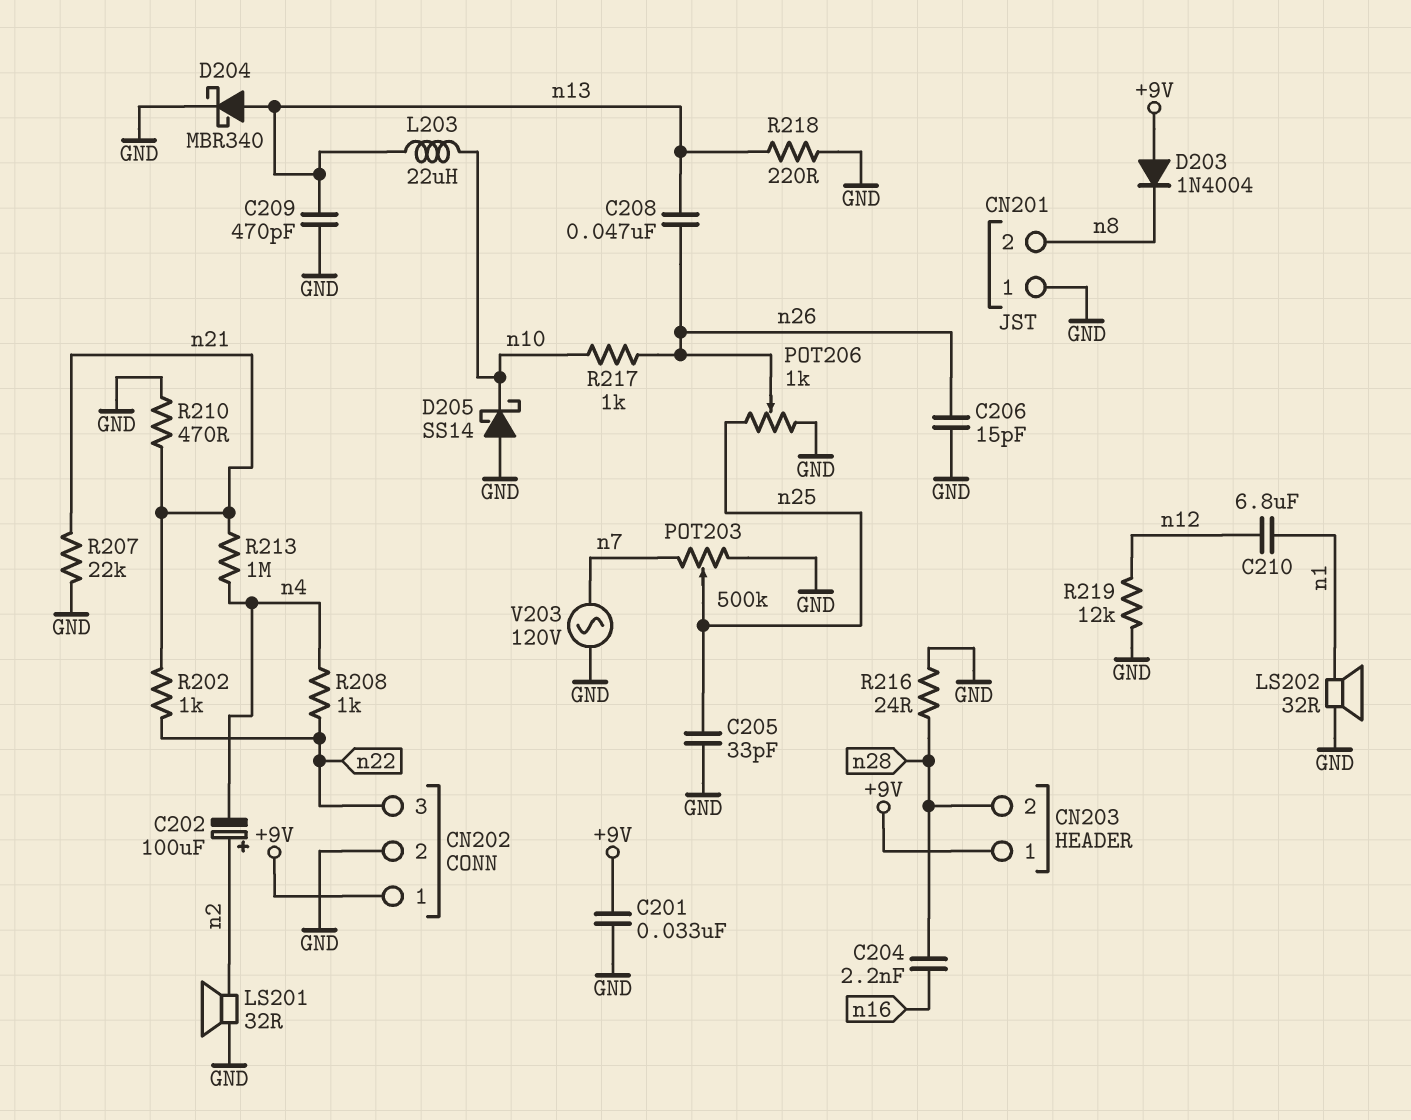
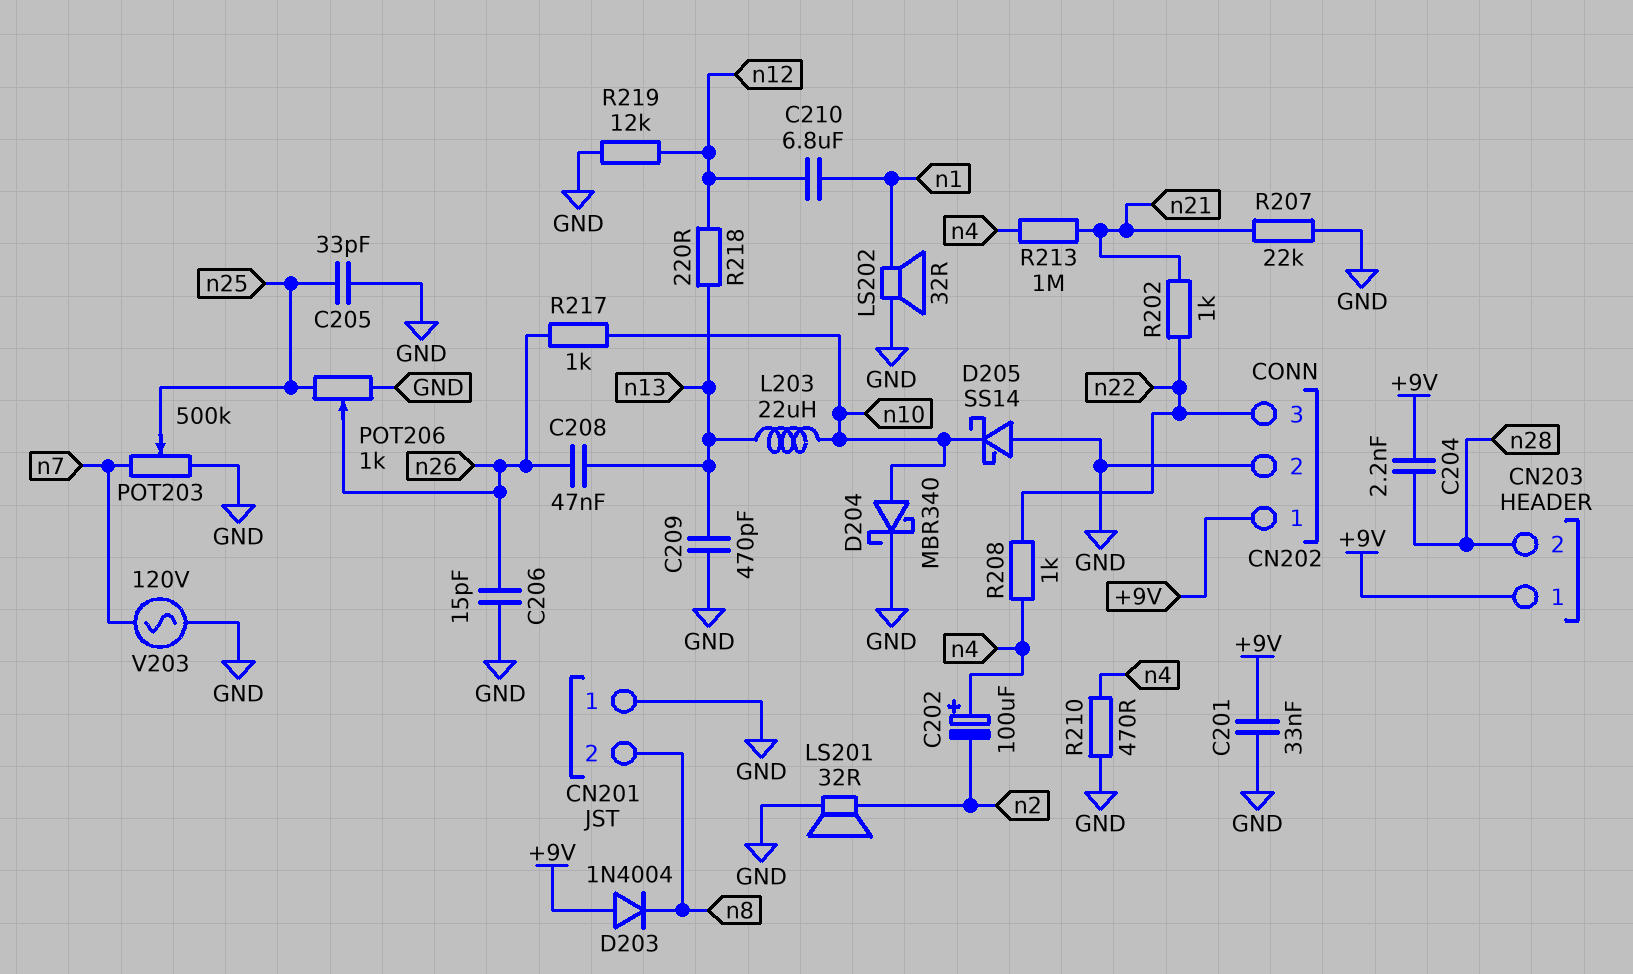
C202: 100uF (plus n2, minus n4) -> 100uF (plus n4, minus n2)
C204: 2.2nF (n16, n28) -> 2.2nF (+9V, n28)
D204: schottky MBR340 (A n13, K GND) -> schottky MBR340 (A n10, K GND)
R210: 470 (GND, n21) -> 470 (GND, n4)
R216: 24 (GND, n28) -> none
R218: 220 (GND, n13) -> 220 (n12, n13)

